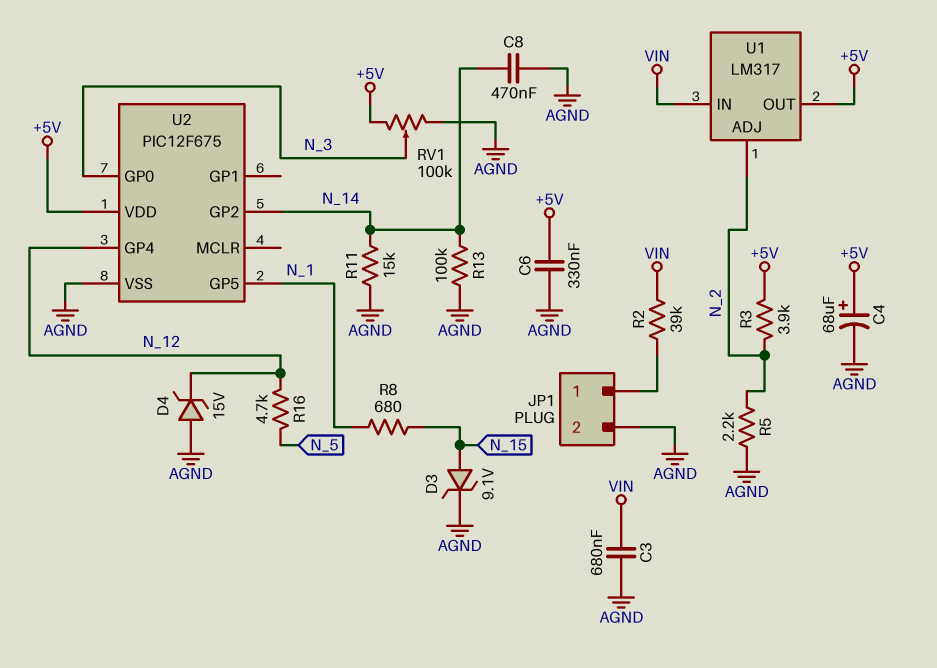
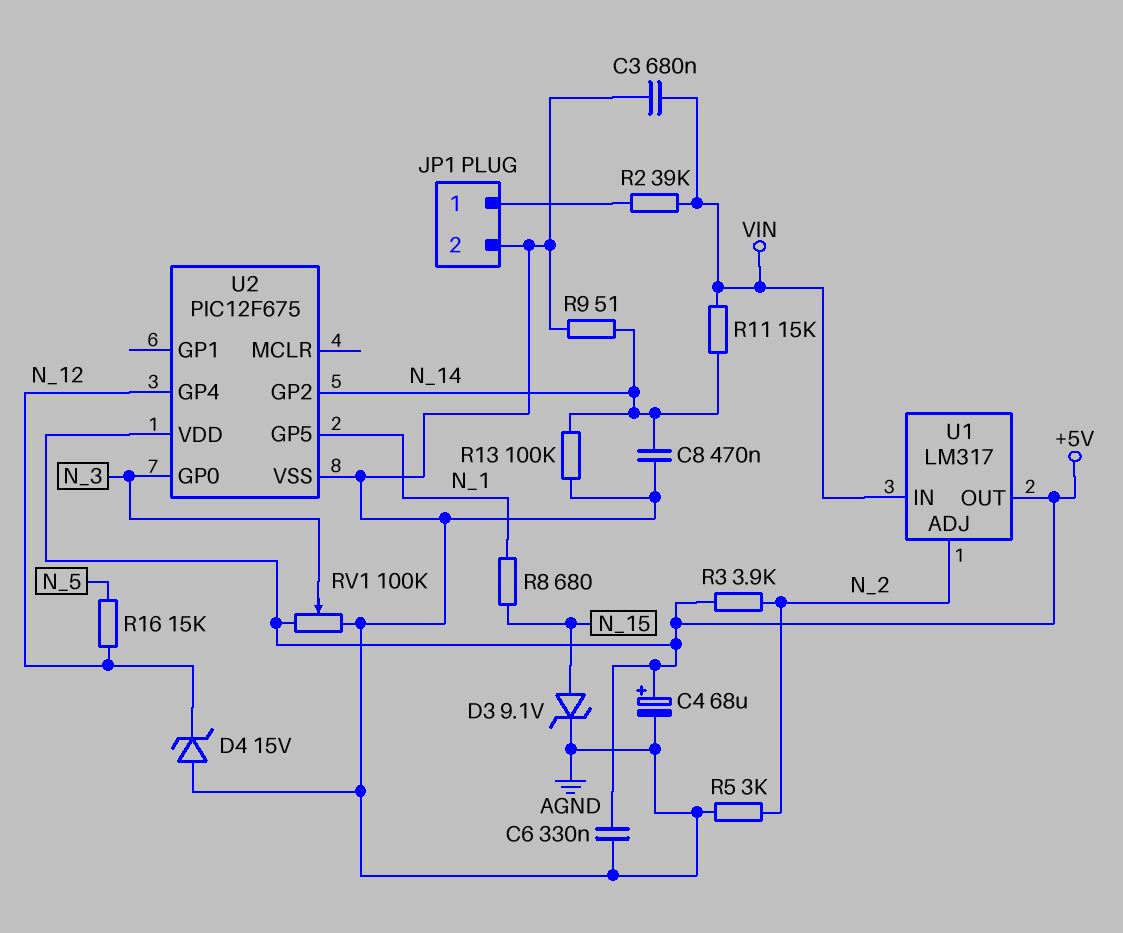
R5: 2.2k (AGND, N_2) -> 3k (AGND, N_2)
R9: none -> 51 (AGND, N_14)
R11: 15k (AGND, N_14) -> 15k (N_14, VIN)
R16: 4.7k (N_5, N_12) -> 15k (N_5, N_12)

